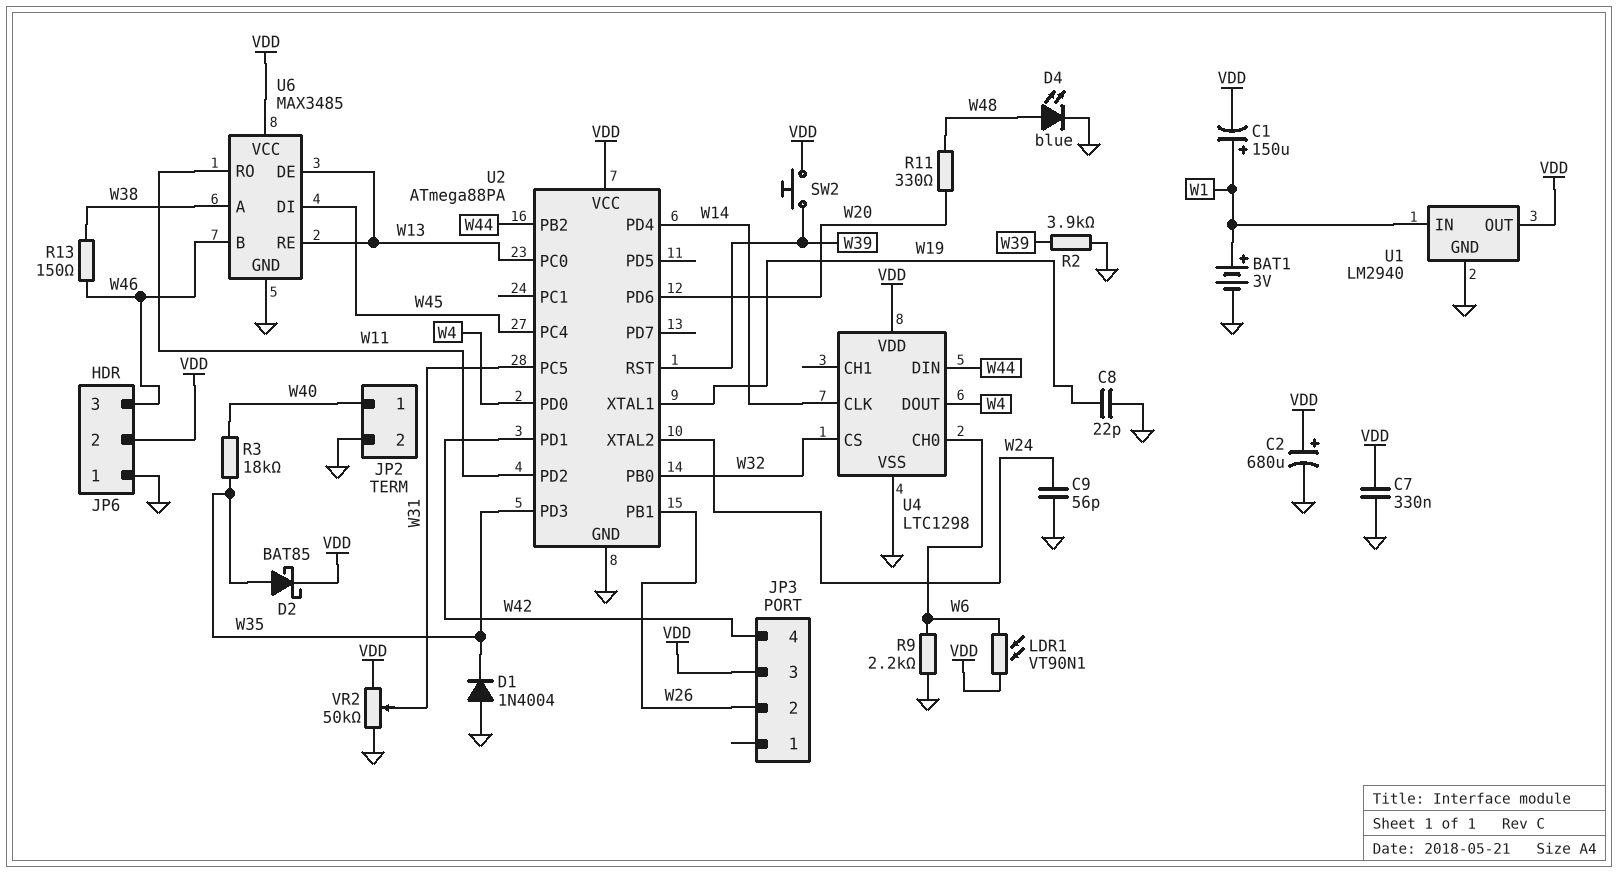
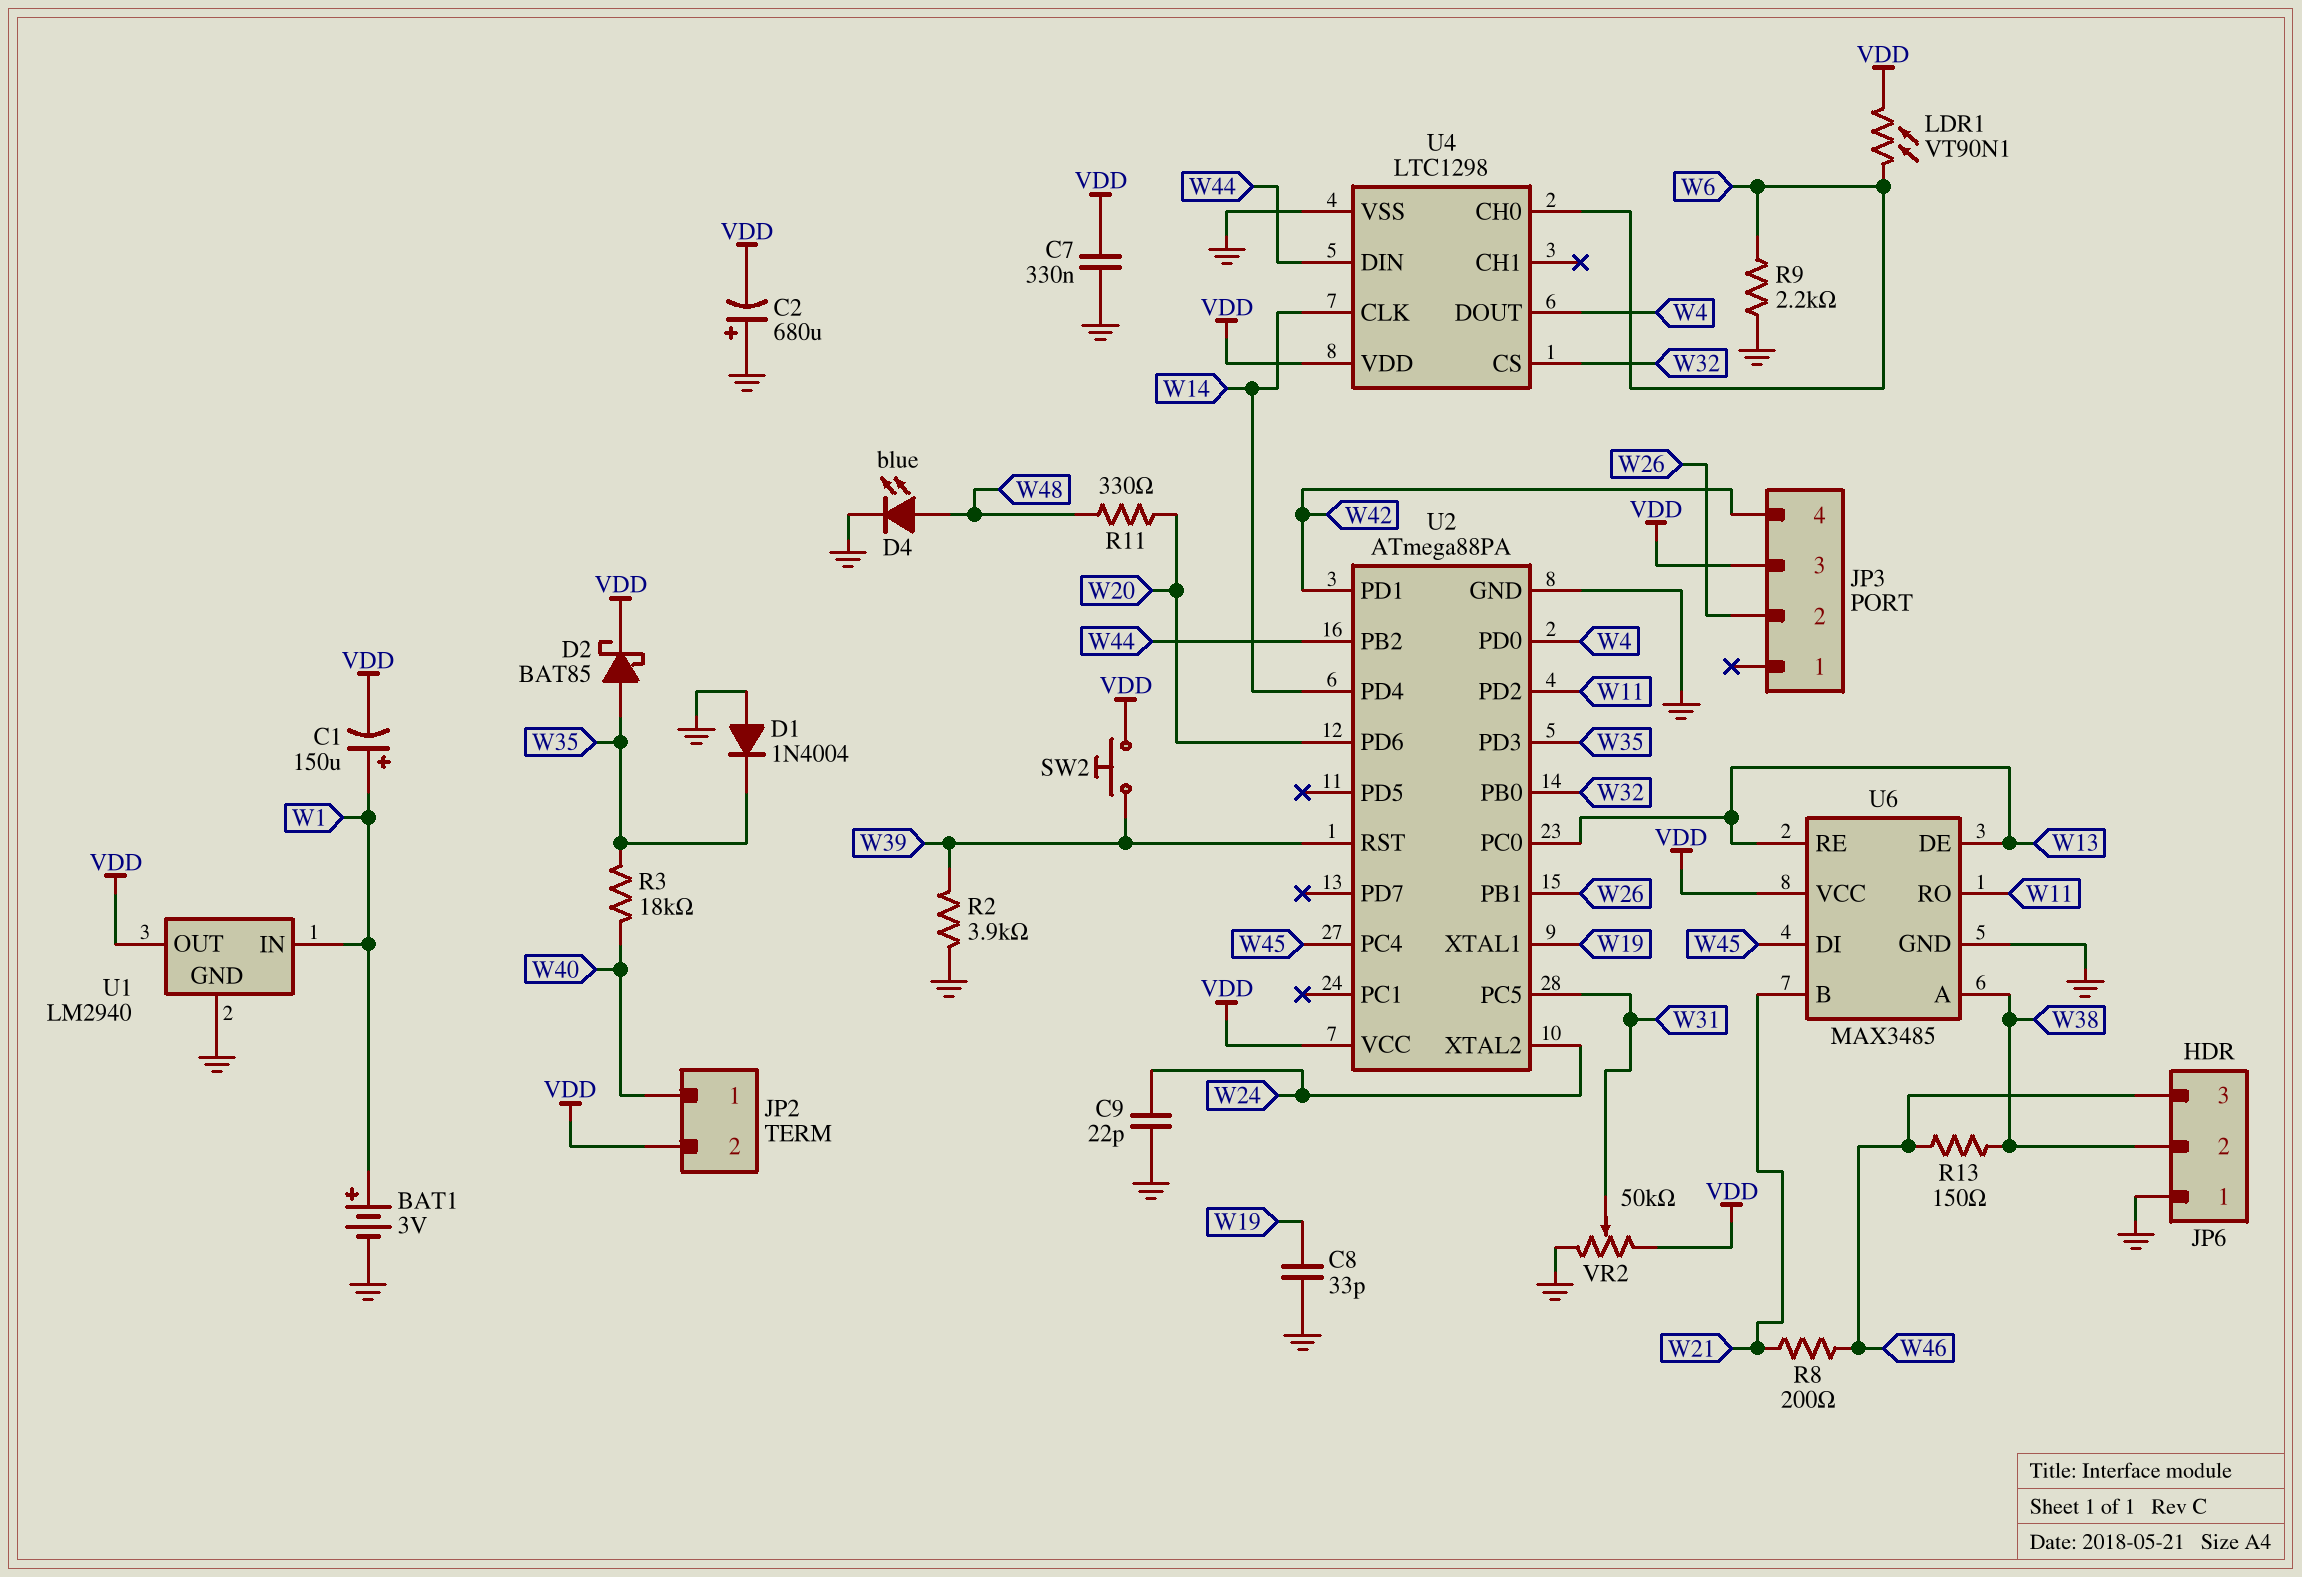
C2: 680uF (plus VDD, minus GND) -> 680uF (plus GND, minus VDD)
C8: 22pF (GND, W19) -> 33pF (GND, W19)
C9: 56pF (GND, W24) -> 22pF (GND, W24)
JP2 pin 2: GND -> VDD
JP6 pin 2: VDD -> W38
R8: none -> 200 (W21, W46)
U6 pin B: W46 -> W21

